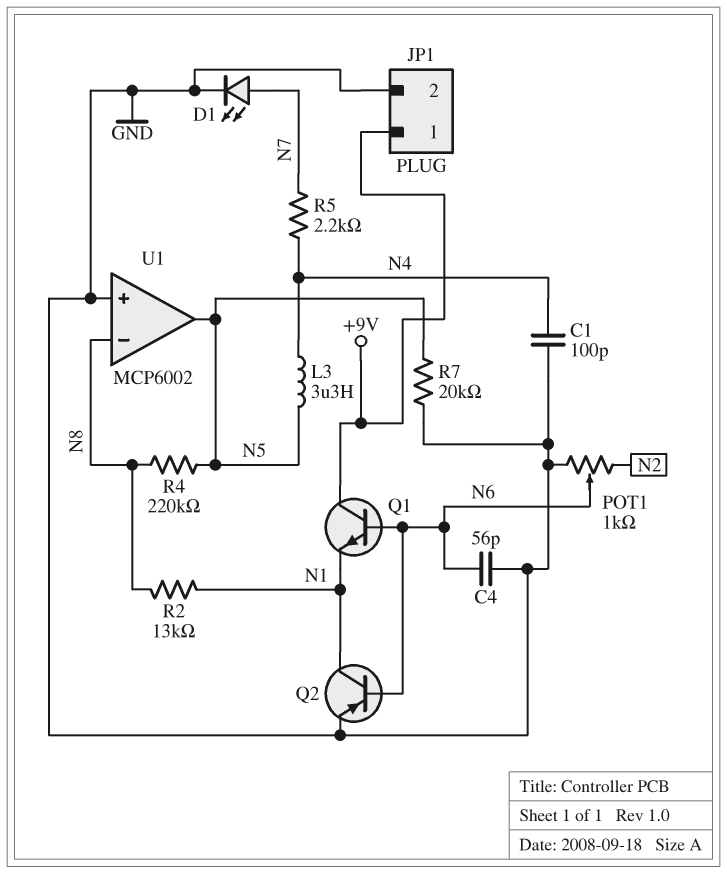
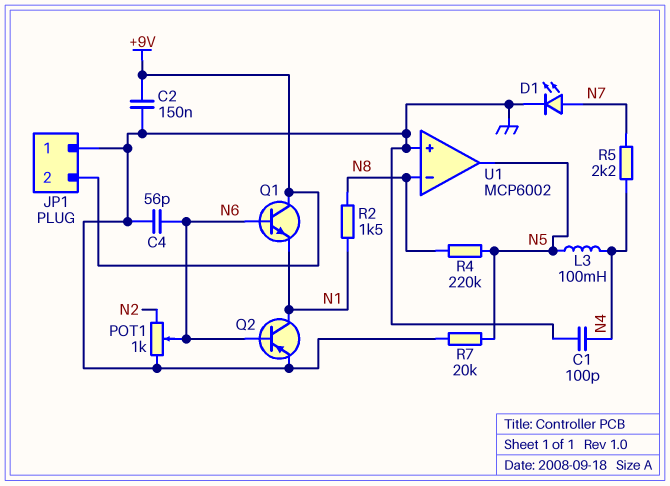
C2: none -> 150nF (+9V, GND)
JP1 pin 1: +9V -> GND
JP1 pin 2: GND -> +9V
L3: 3.3uH (N4, N5) -> 100mH (N4, N5)
R2: 13k (N1, N8) -> 1.5k (N1, N8)

